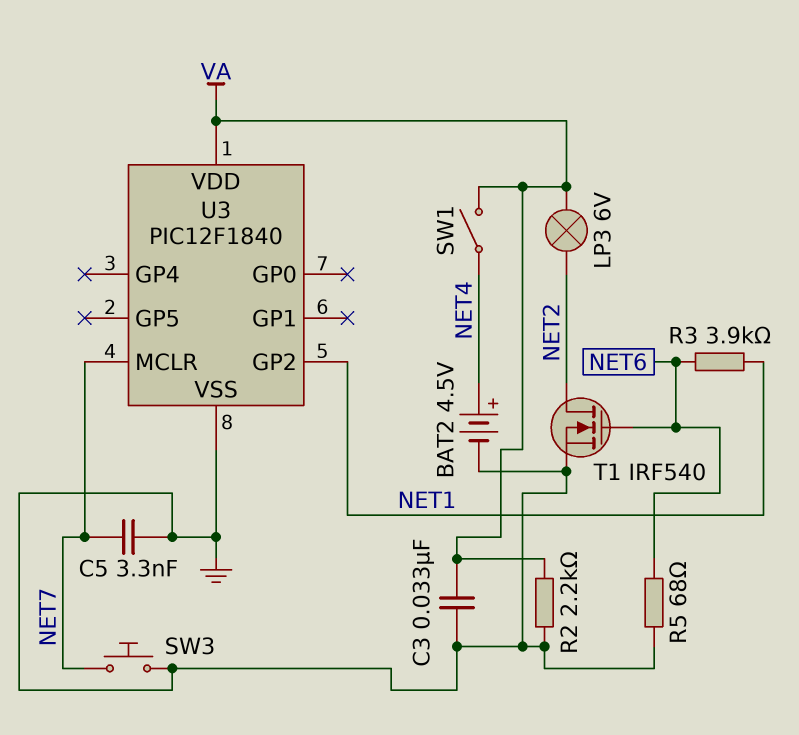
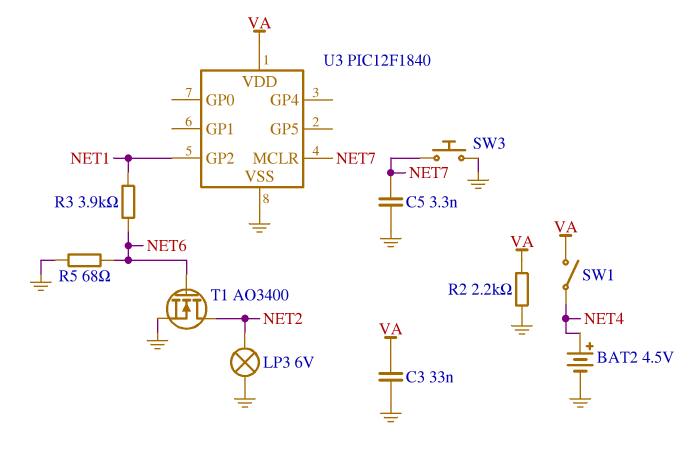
LP3: lamp 6V (NET2, VA) -> lamp 6V (GND, NET2)
T1: NMOS IRF540 (G NET6, D NET2, S GND) -> NMOS AO3400 (G NET6, D NET2, S GND)

